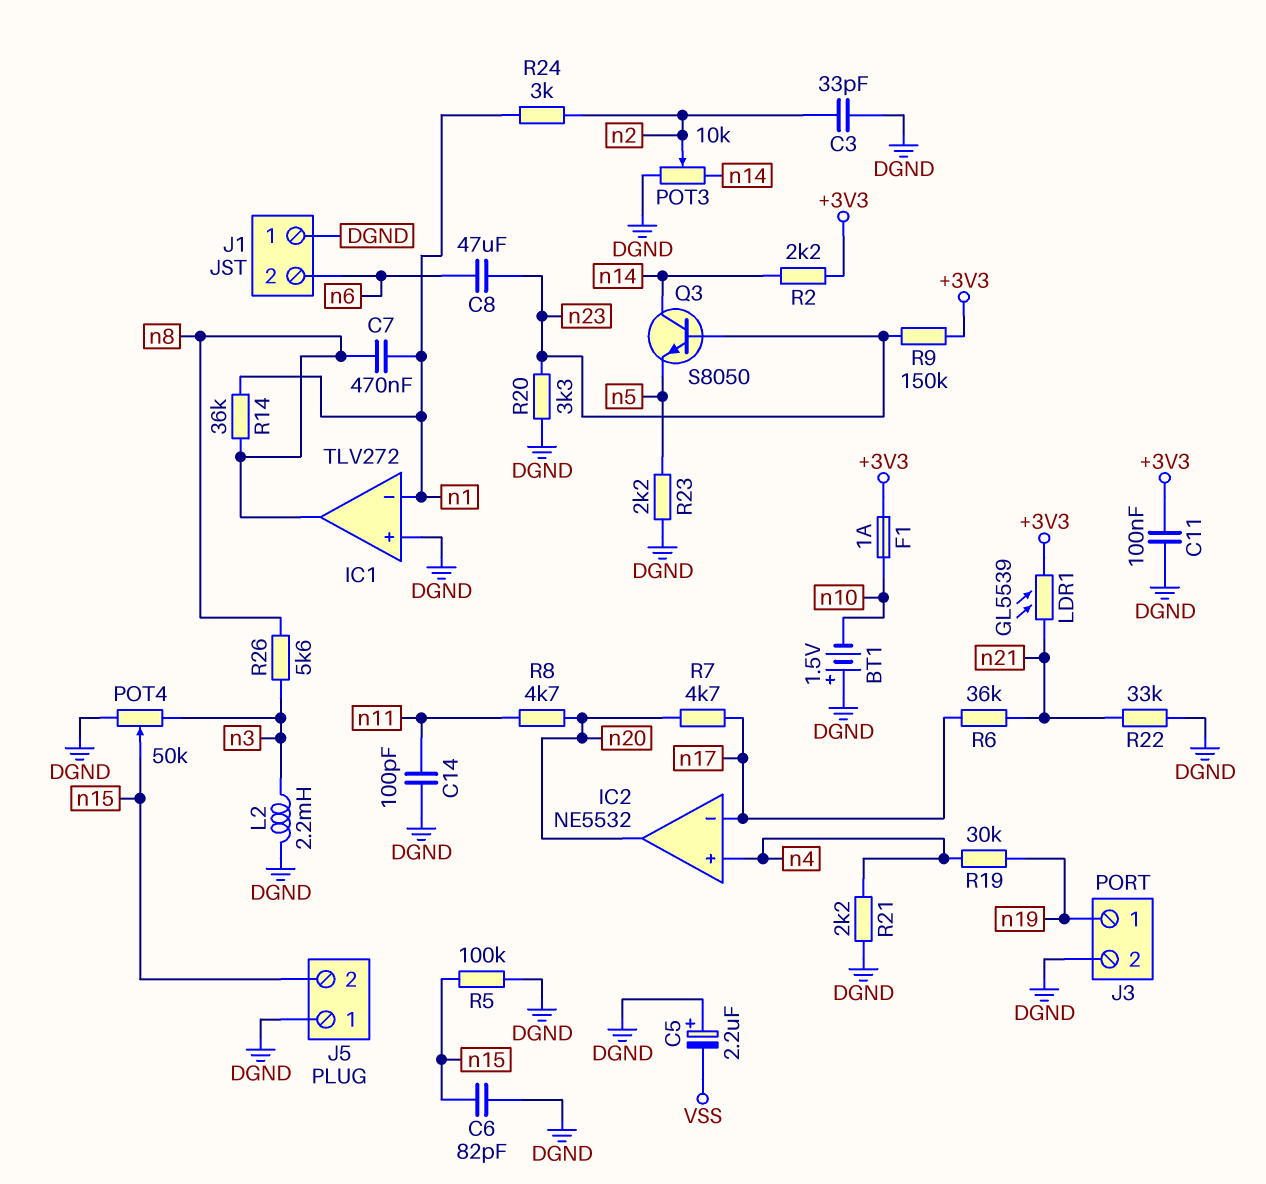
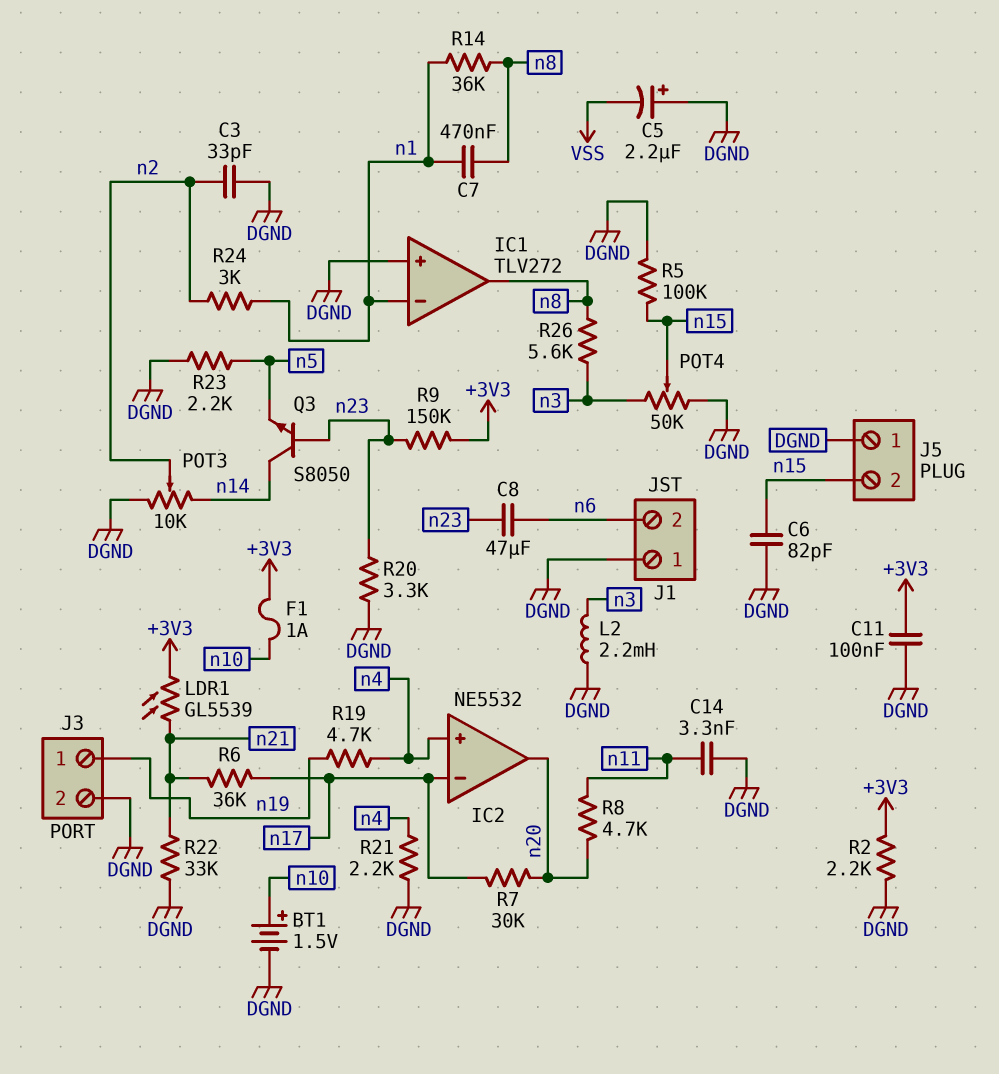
BT1: 1.5V (plus DGND, minus n10) -> 1.5V (plus n10, minus DGND)
C14: 100pF (DGND, n11) -> 3.3nF (DGND, n11)
R2: 2.2k (+3V3, n14) -> 2.2k (+3V3, DGND)
R7: 4.7k (n17, n20) -> 30k (n17, n20)
R19: 30k (n4, n19) -> 4.7k (n4, n19)

